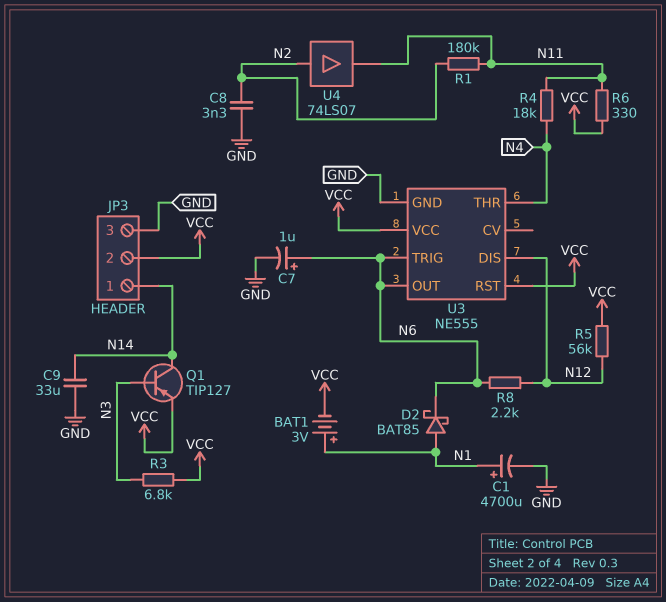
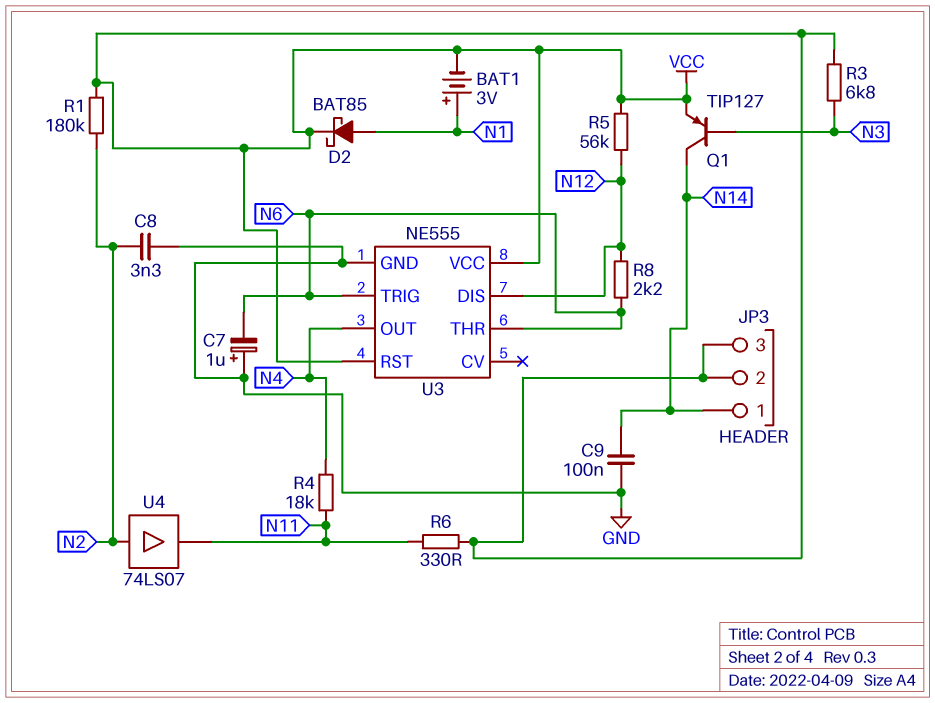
C1: 4700uF (plus N1, minus GND) -> none
C7: 1uF (plus N6, minus GND) -> 1uF (plus GND, minus N6)
C9: 33uF (GND, N14) -> 100nF (GND, N14)
D2: schottky BAT85 (A N1, K N6) -> schottky BAT85 (A N1, K VCC)
JP3 pin 3: GND -> VCC
R1: 180k (N2, N11) -> 180k (N2, VCC)
U3 pin OUT: N6 -> N4
U3 pin THR: N4 -> N6

